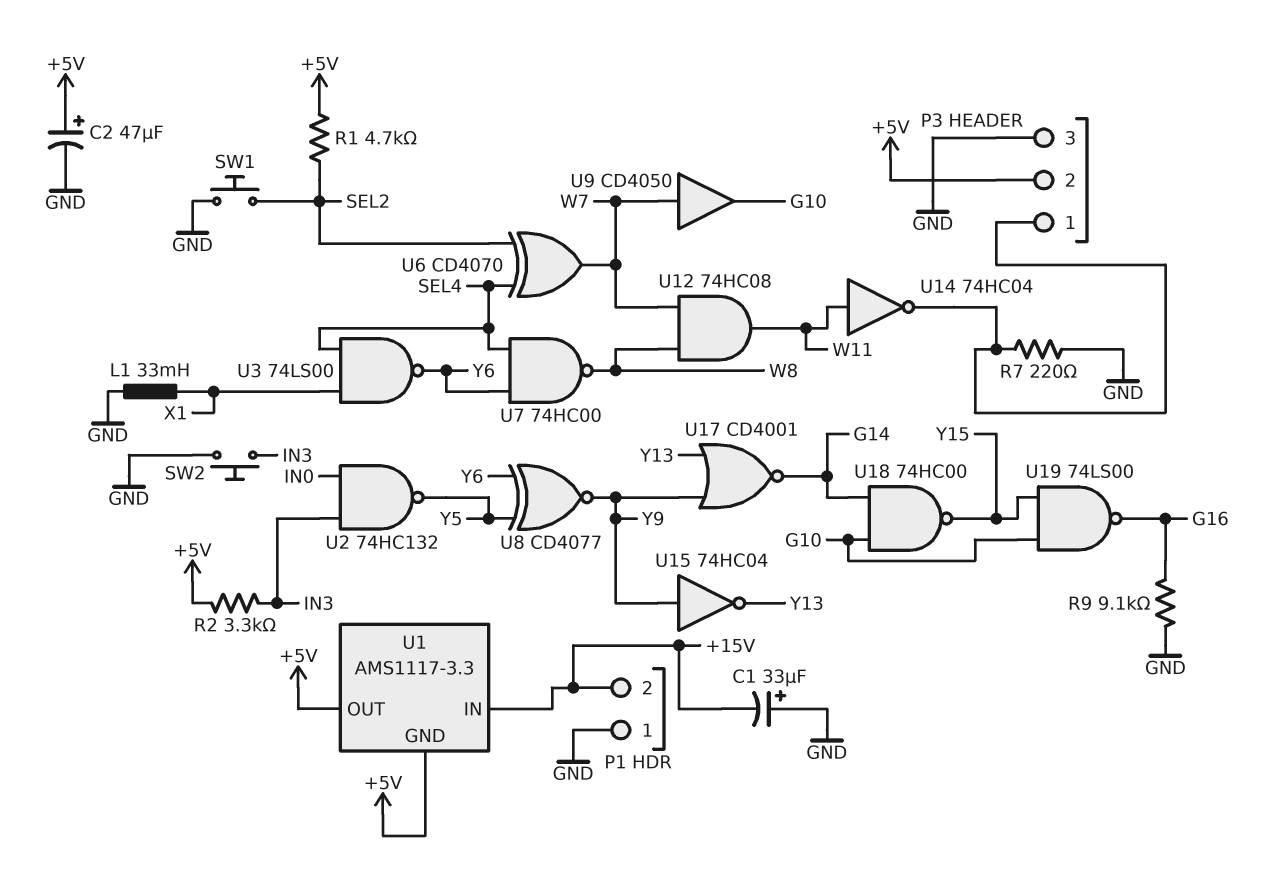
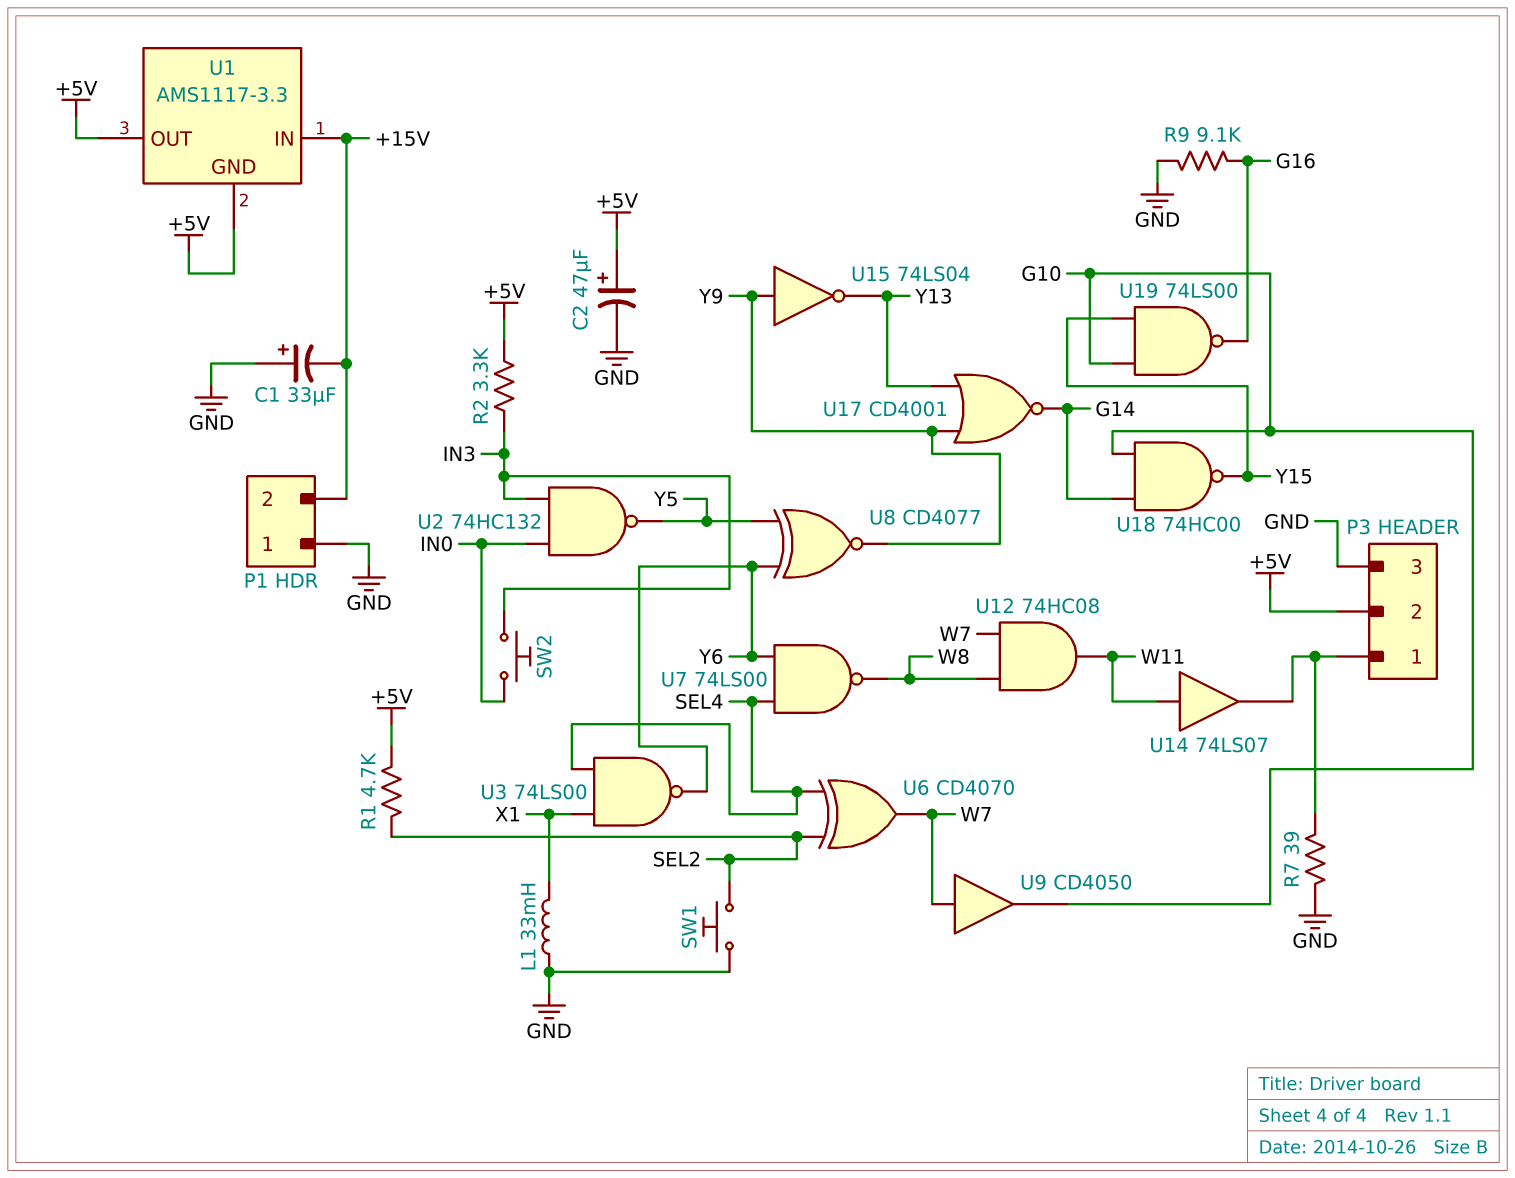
R7: 220 (GND, P3/1) -> 39 (GND, P3/1)
SW2: button (GND, IN3) -> button (IN0, IN3)
U7: NAND 74HC00 (in SEL4, in Y6, out W8) -> NAND 74LS00 (in SEL4, in Y6, out W8)
U14: NOT 74HC04 (in W11, out P3/1) -> buffer 74LS07 (in W11, out P3/1)
U15: NOT 74HC04 (in Y9, out Y13) -> NOT 74LS04 (in Y9, out Y13)

